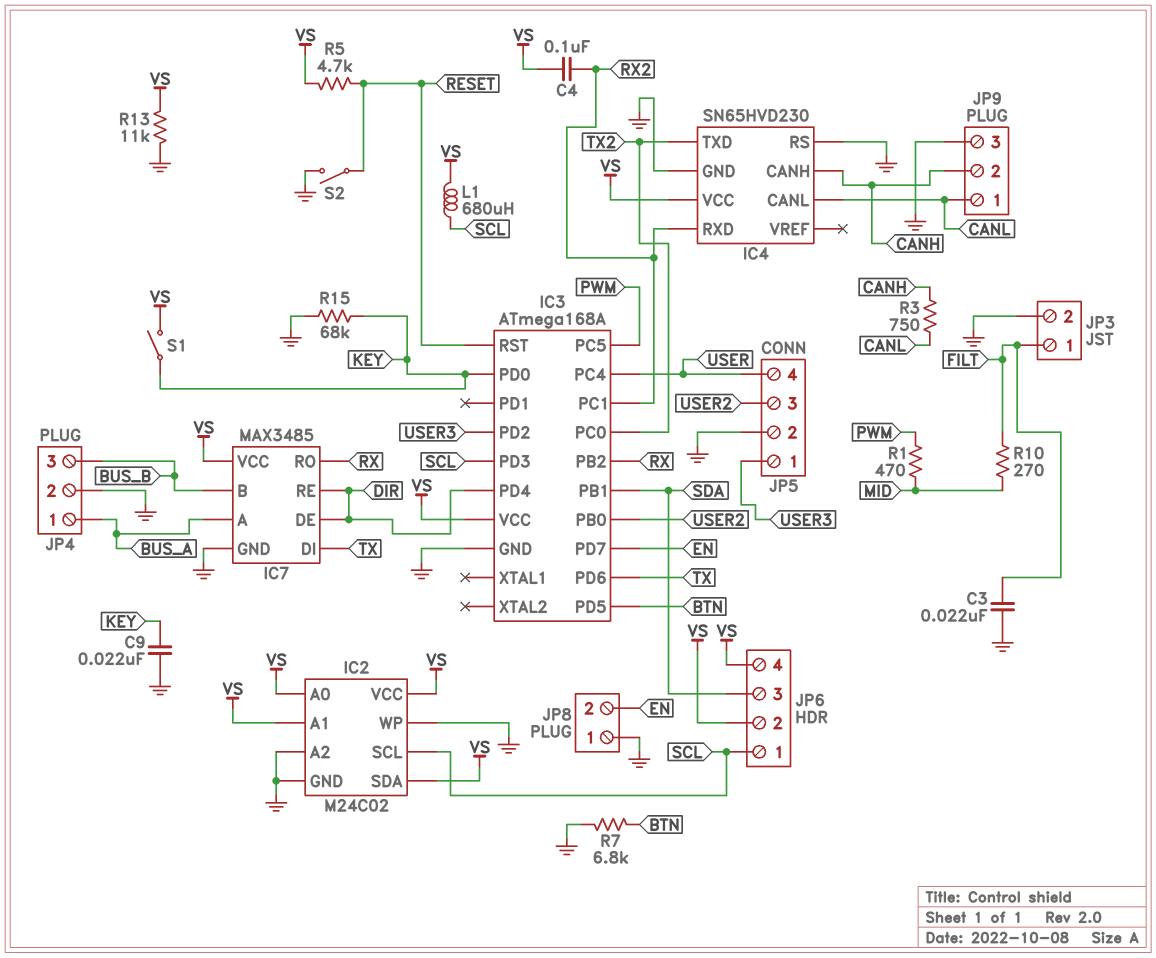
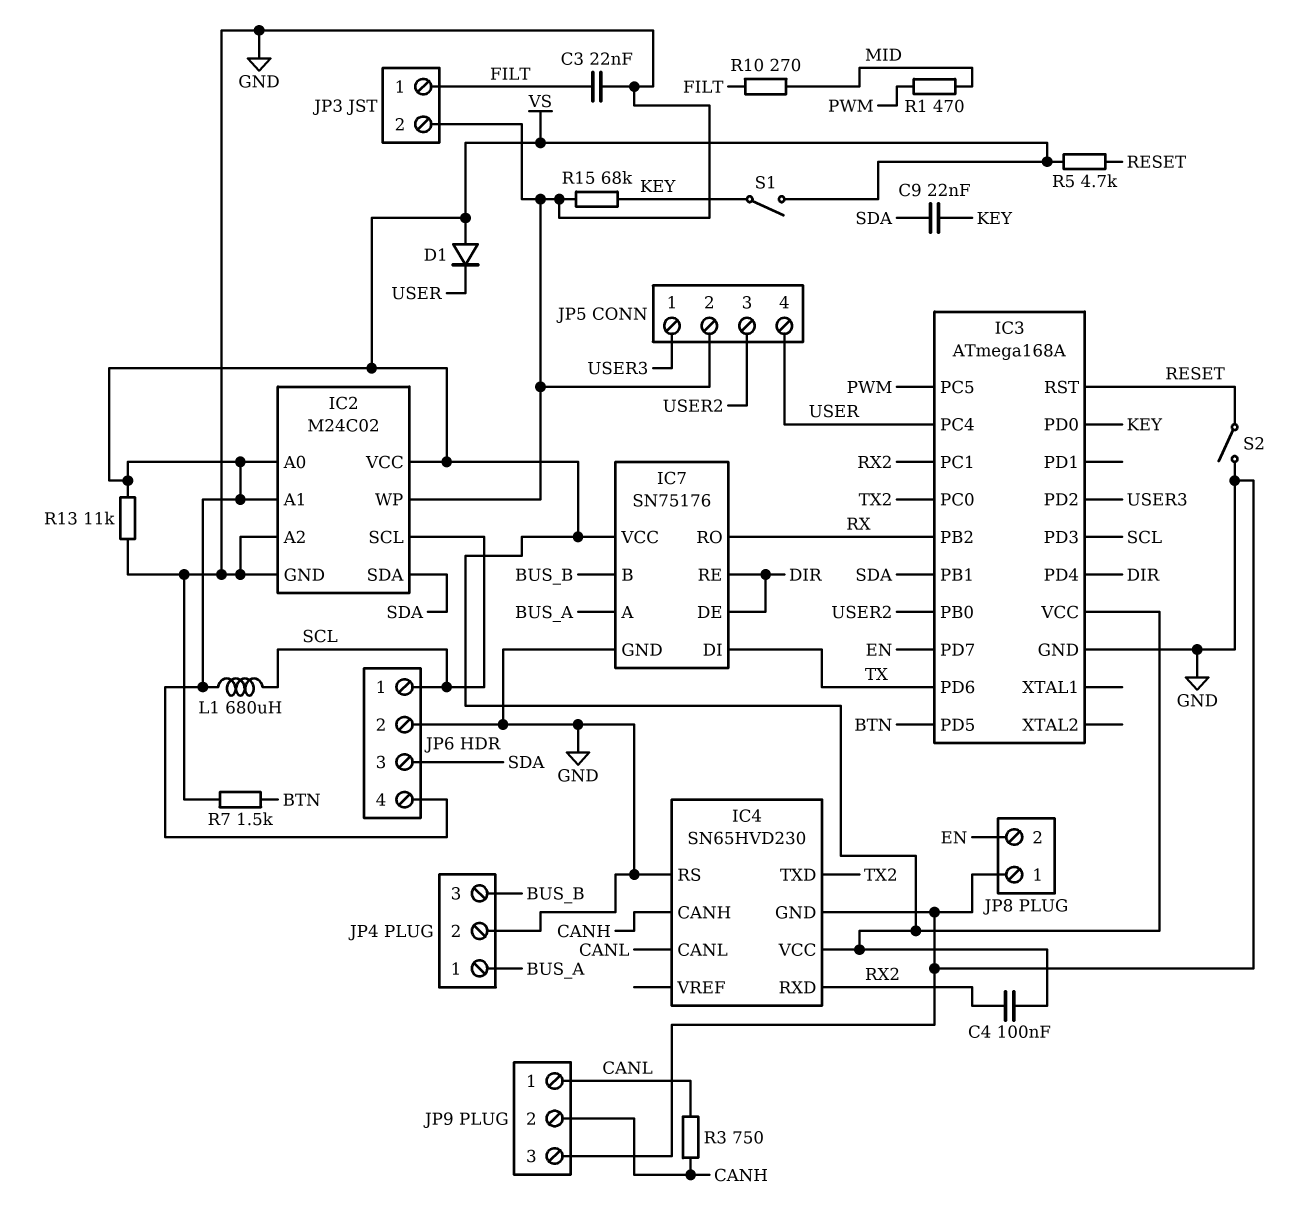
C9: 22nF (GND, KEY) -> 22nF (KEY, SDA)
D1: none -> diode (A VS, K USER)
IC2 pin SDA: VS -> SDA
IC7: MAX3485 -> SN75176
JP6 pin 2: VS -> GND
R7: 6.8k (BTN, GND) -> 1.5k (BTN, GND)

